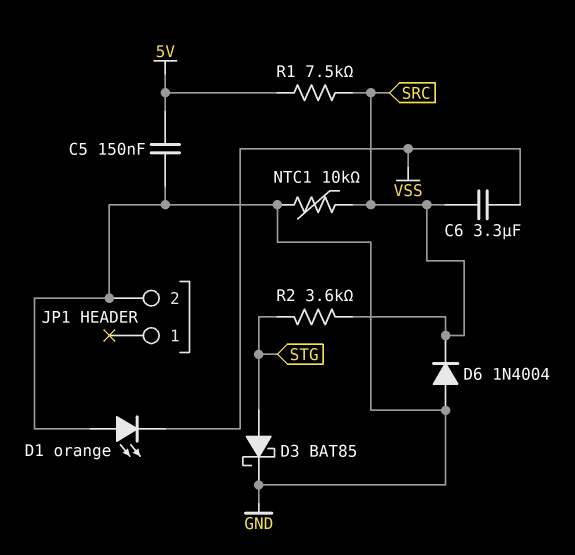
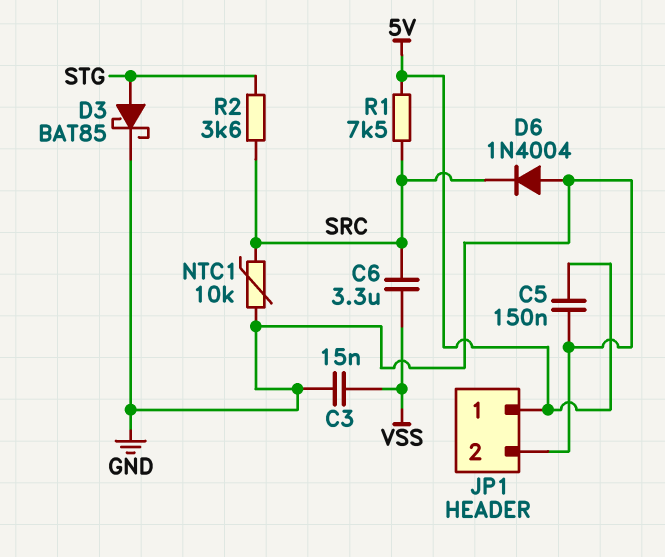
C3: none -> 15nF (GND, VSS)
D1: LED orange (A GND, K VSS) -> none
JP1 pin 1: none -> 5V

